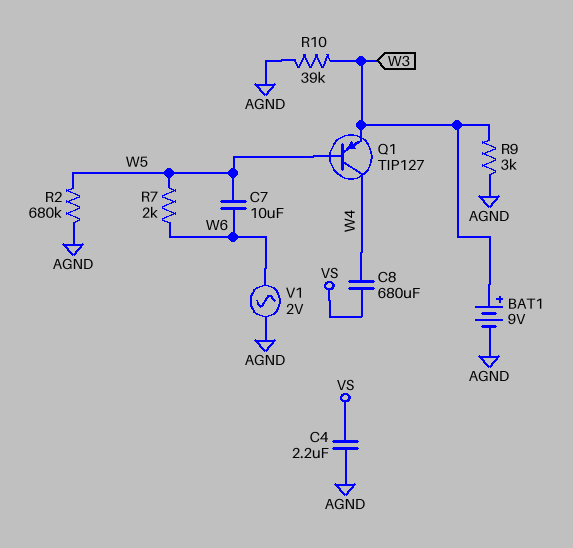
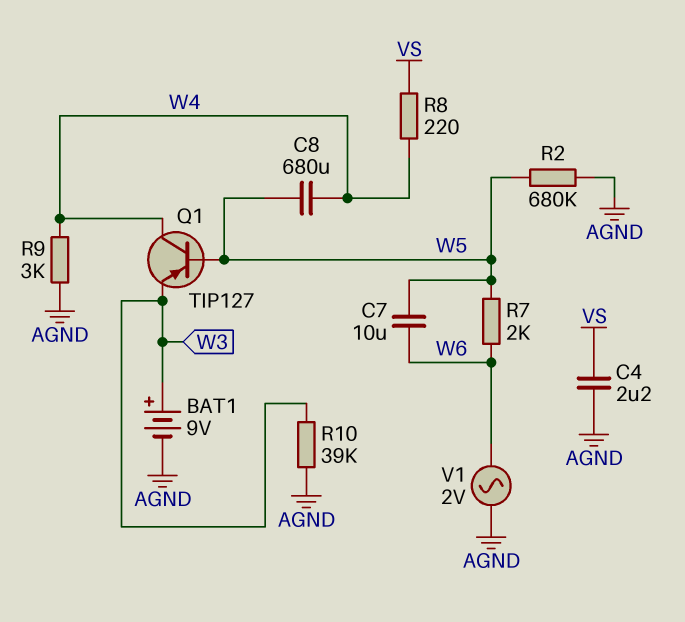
C8: 680uF (VS, W4) -> 680uF (W4, W5)
R8: none -> 220 (VS, W4)
R9: 3k (AGND, W3) -> 3k (AGND, W4)

